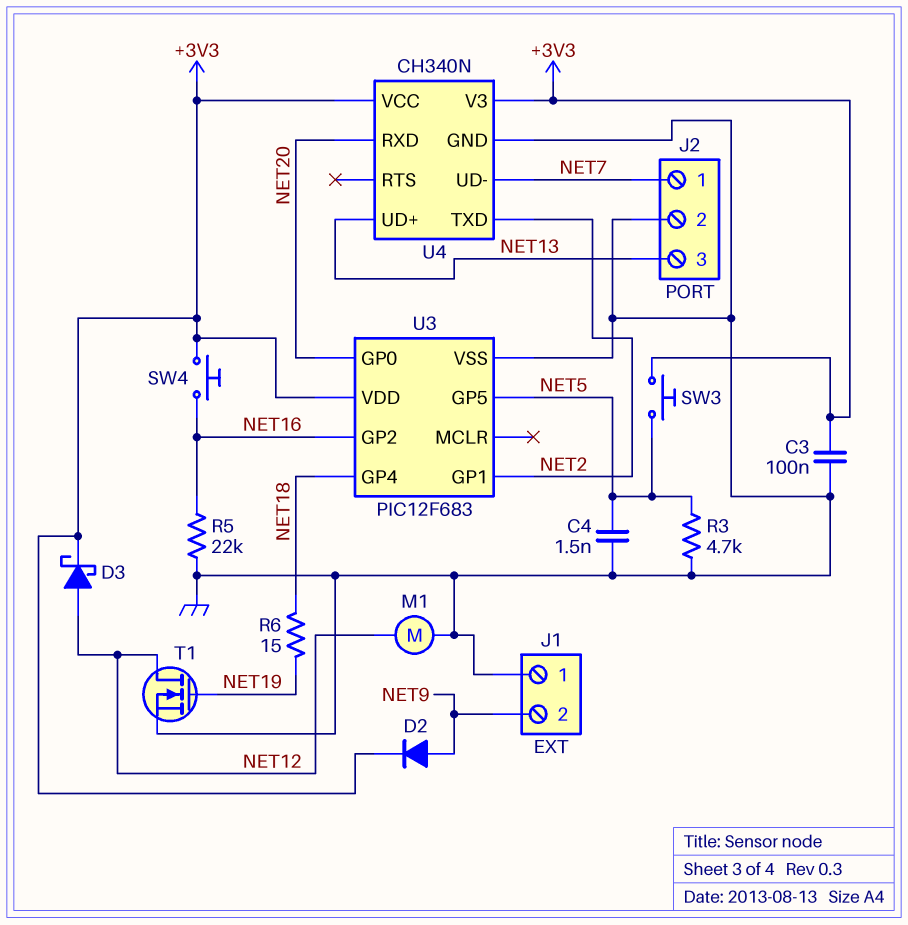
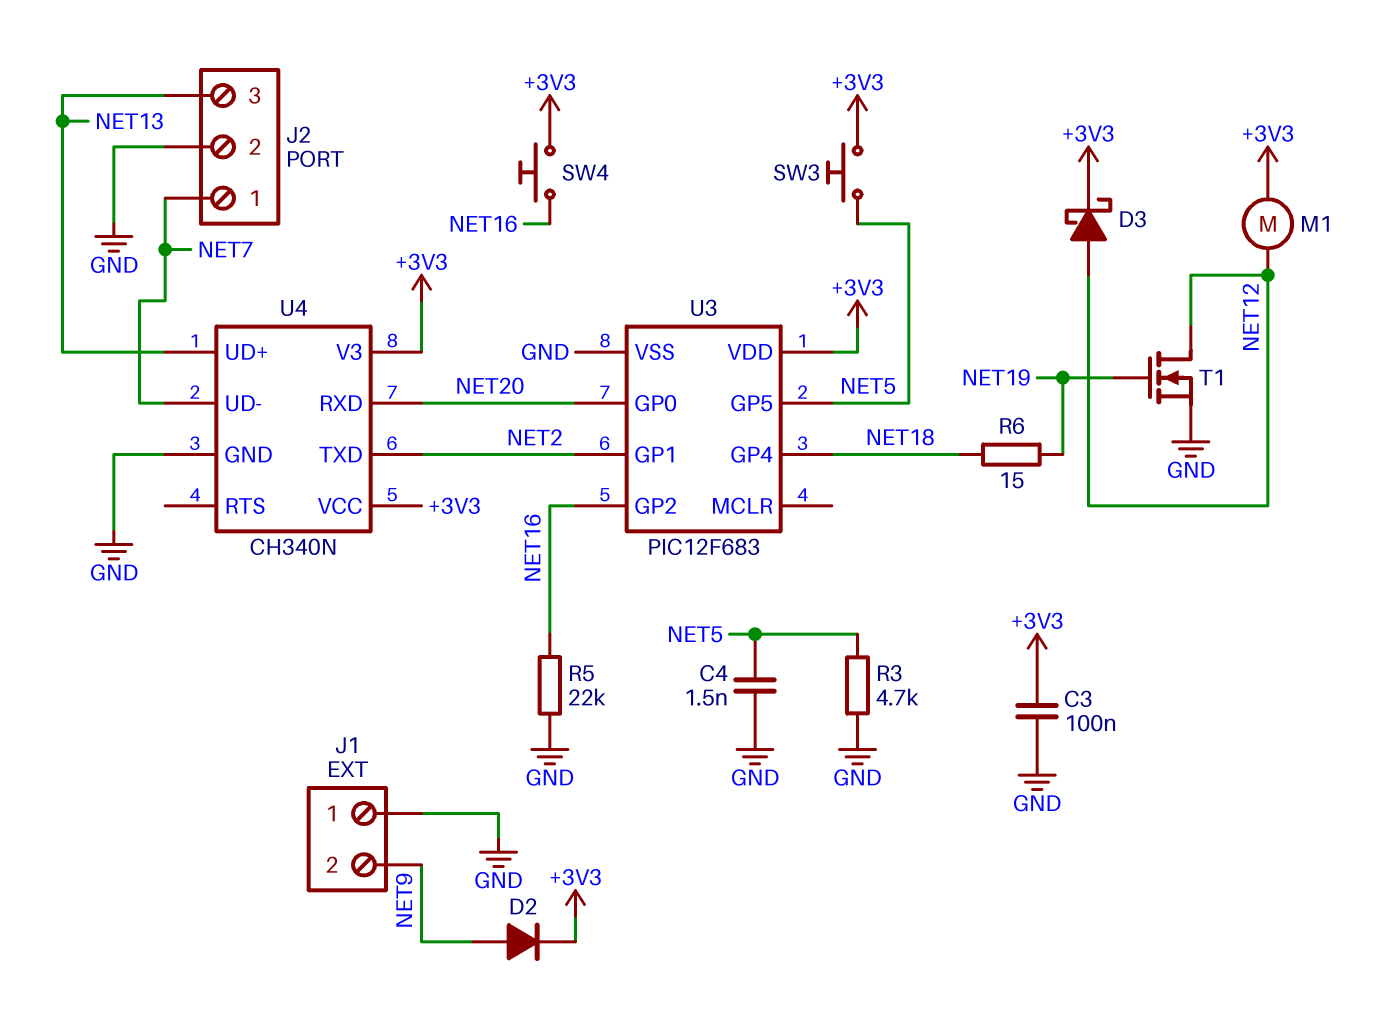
M1: motor (GND, NET12) -> motor (+3V3, NET12)

